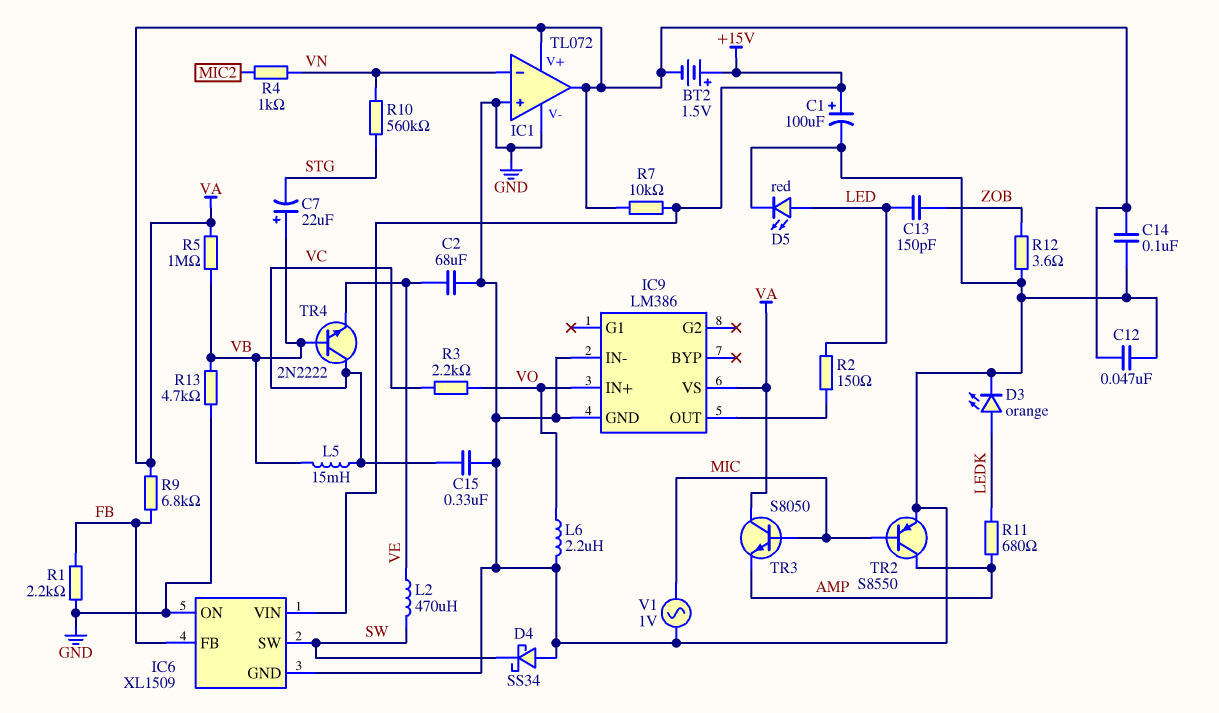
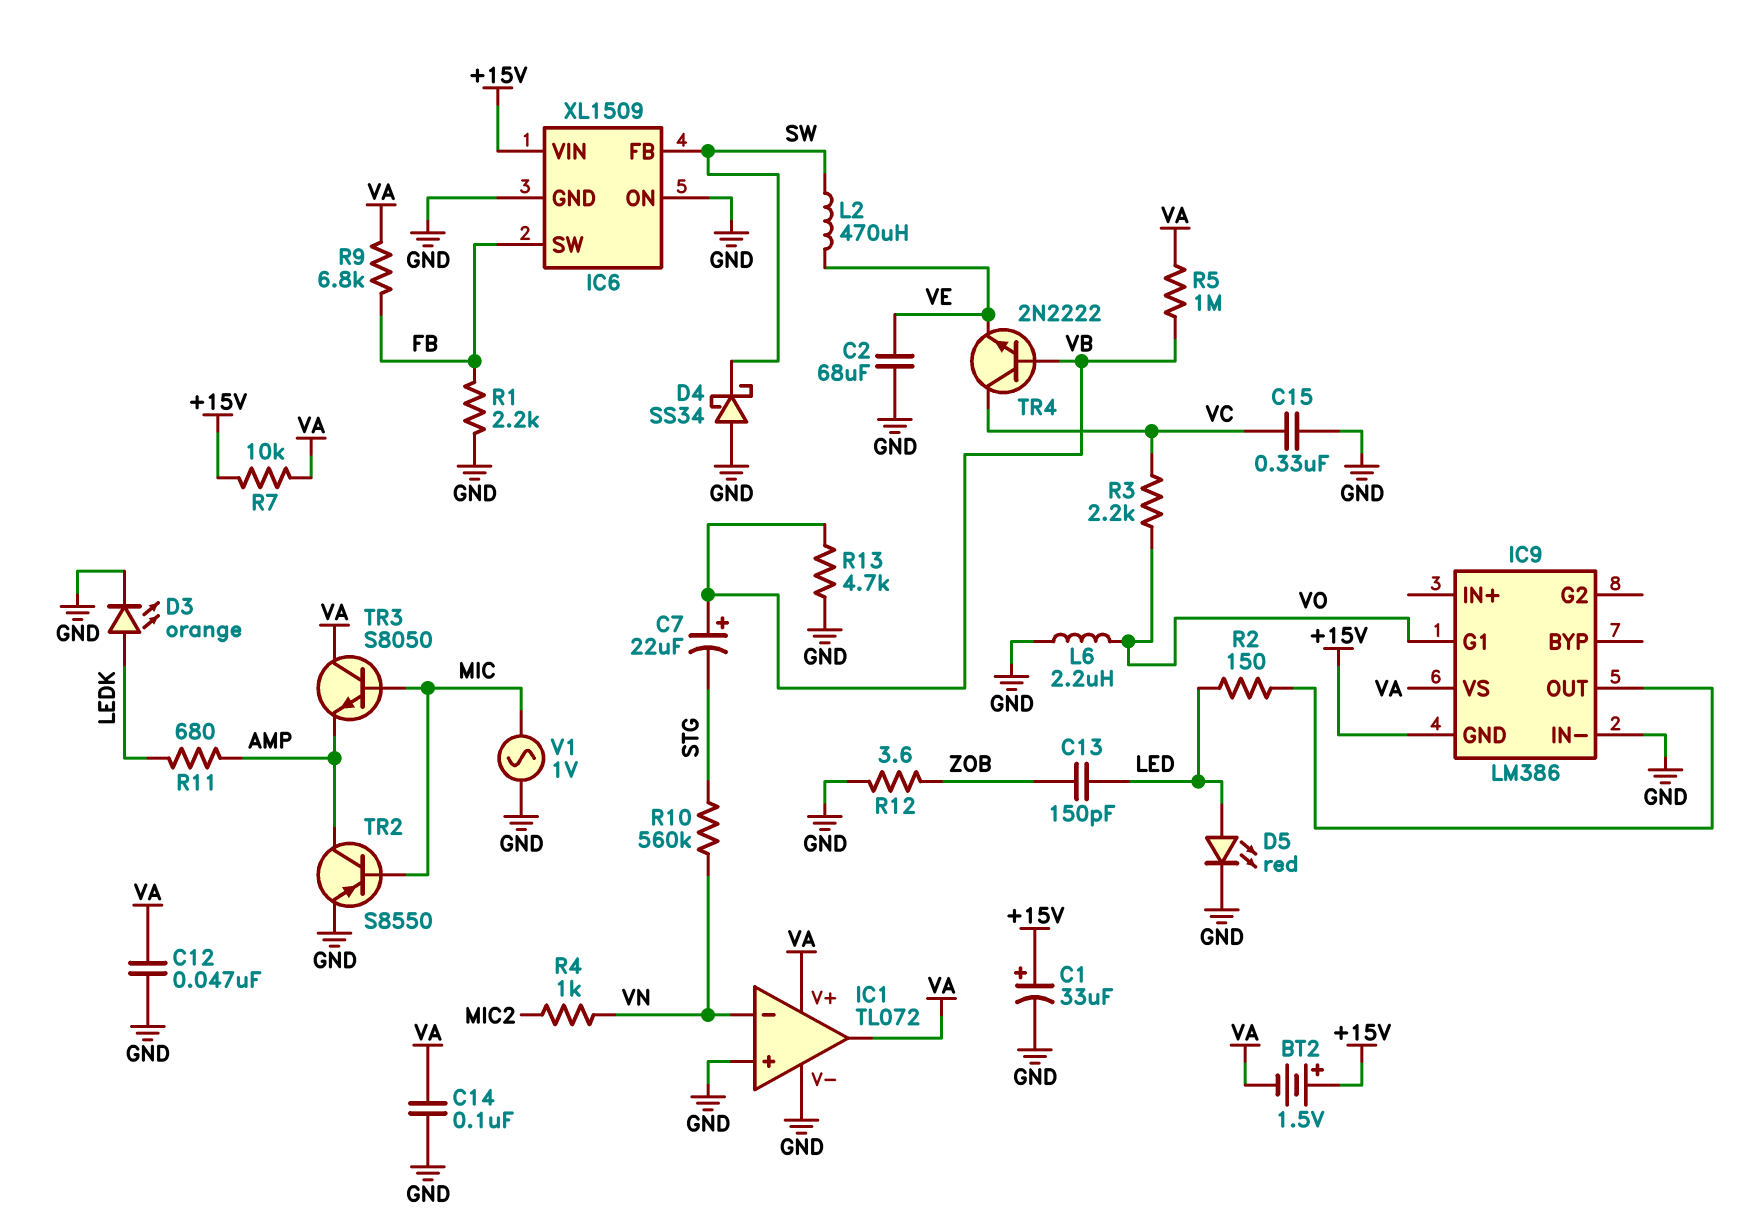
C1: 100uF (plus +15V, minus GND) -> 33uF (plus +15V, minus GND)
IC6 pin FB: FB -> SW
IC6 pin SW: SW -> FB
IC9 pin G1: none -> VO
IC9 pin GND: GND -> +15V
IC9 pin IN+: VO -> none
L5: 15mH (VB, VC) -> none

